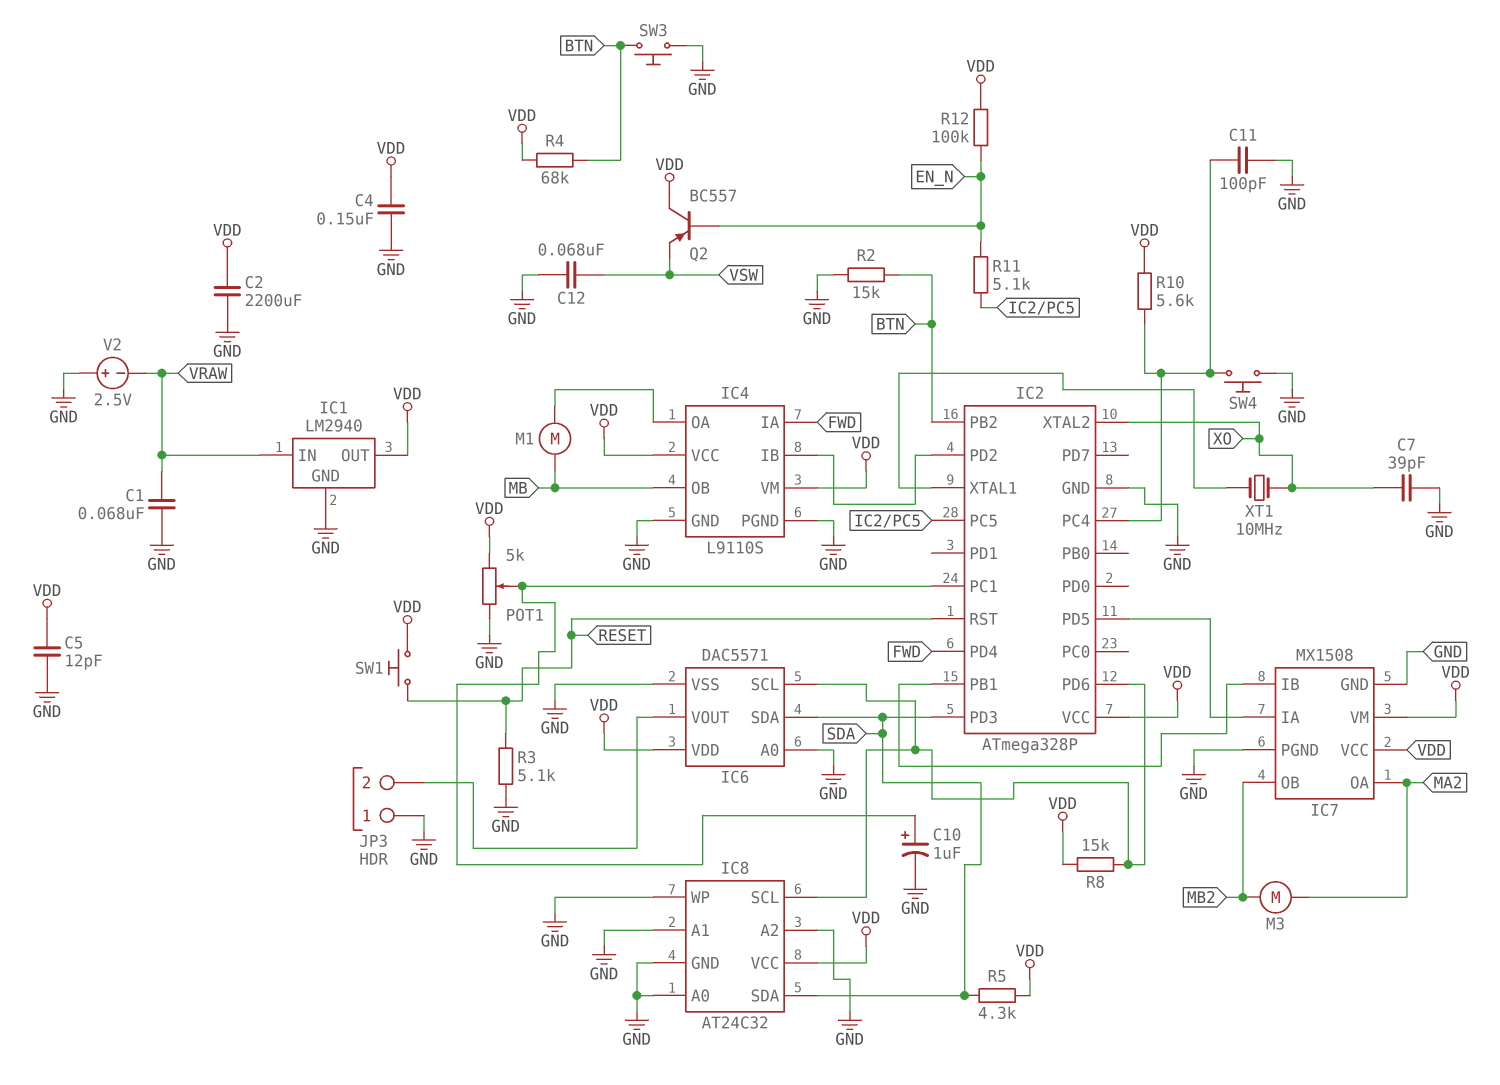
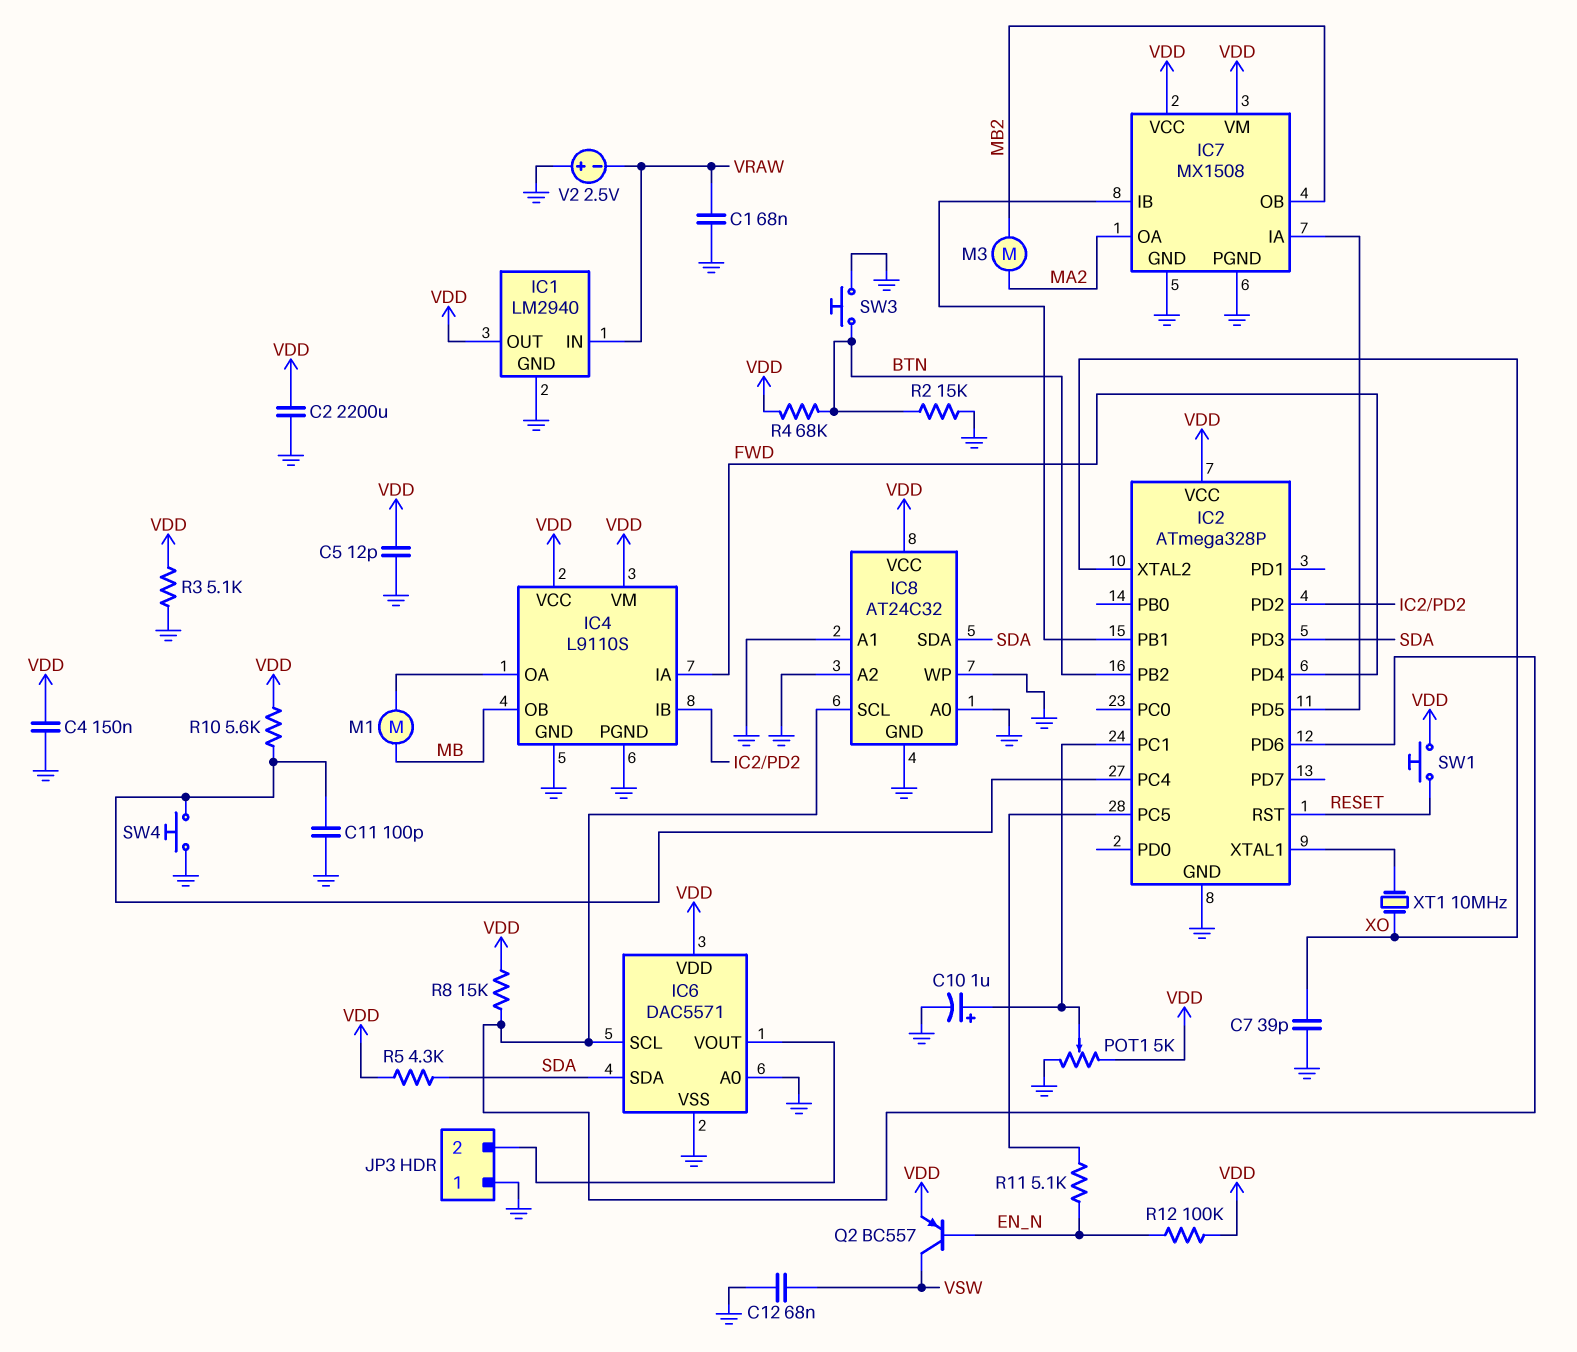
Q2: PNP BC557 (B EN_N, C VDD, E VSW) -> PNP BC557 (B EN_N, C VSW, E VDD)
R3: 5.1k (GND, RESET) -> 5.1k (GND, VDD)

